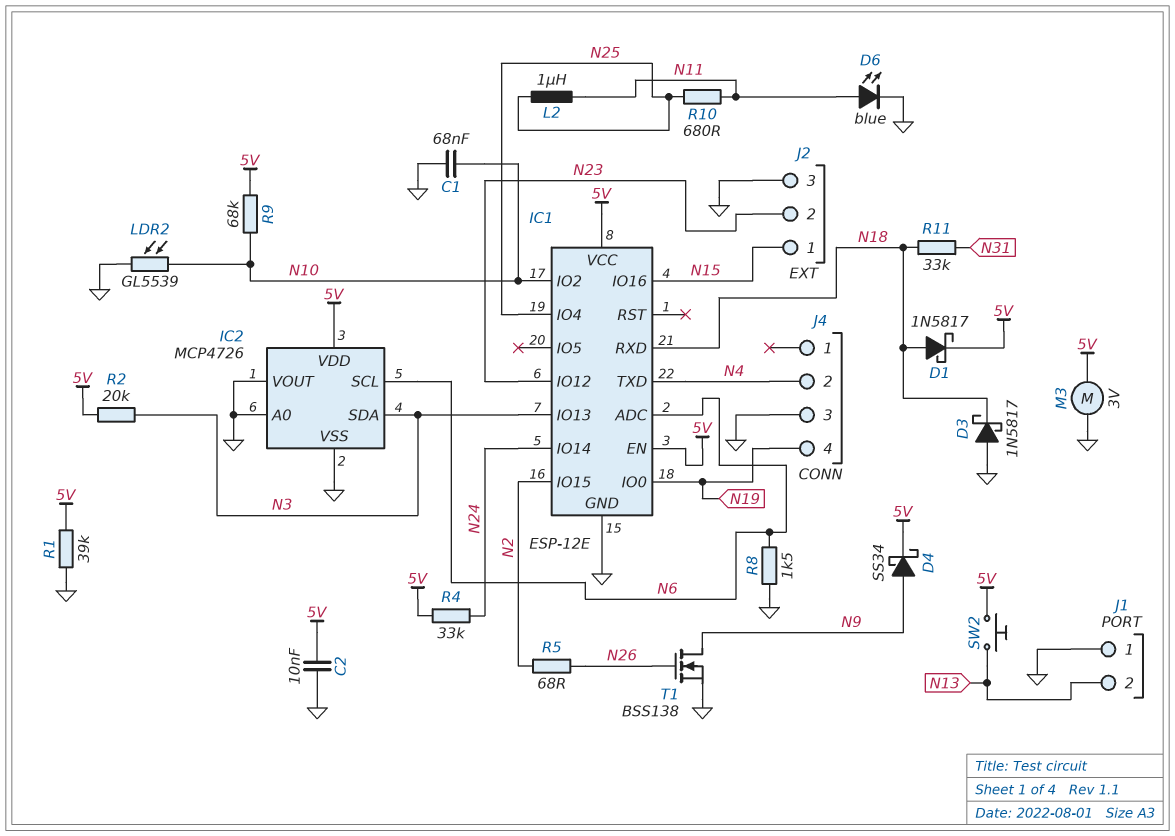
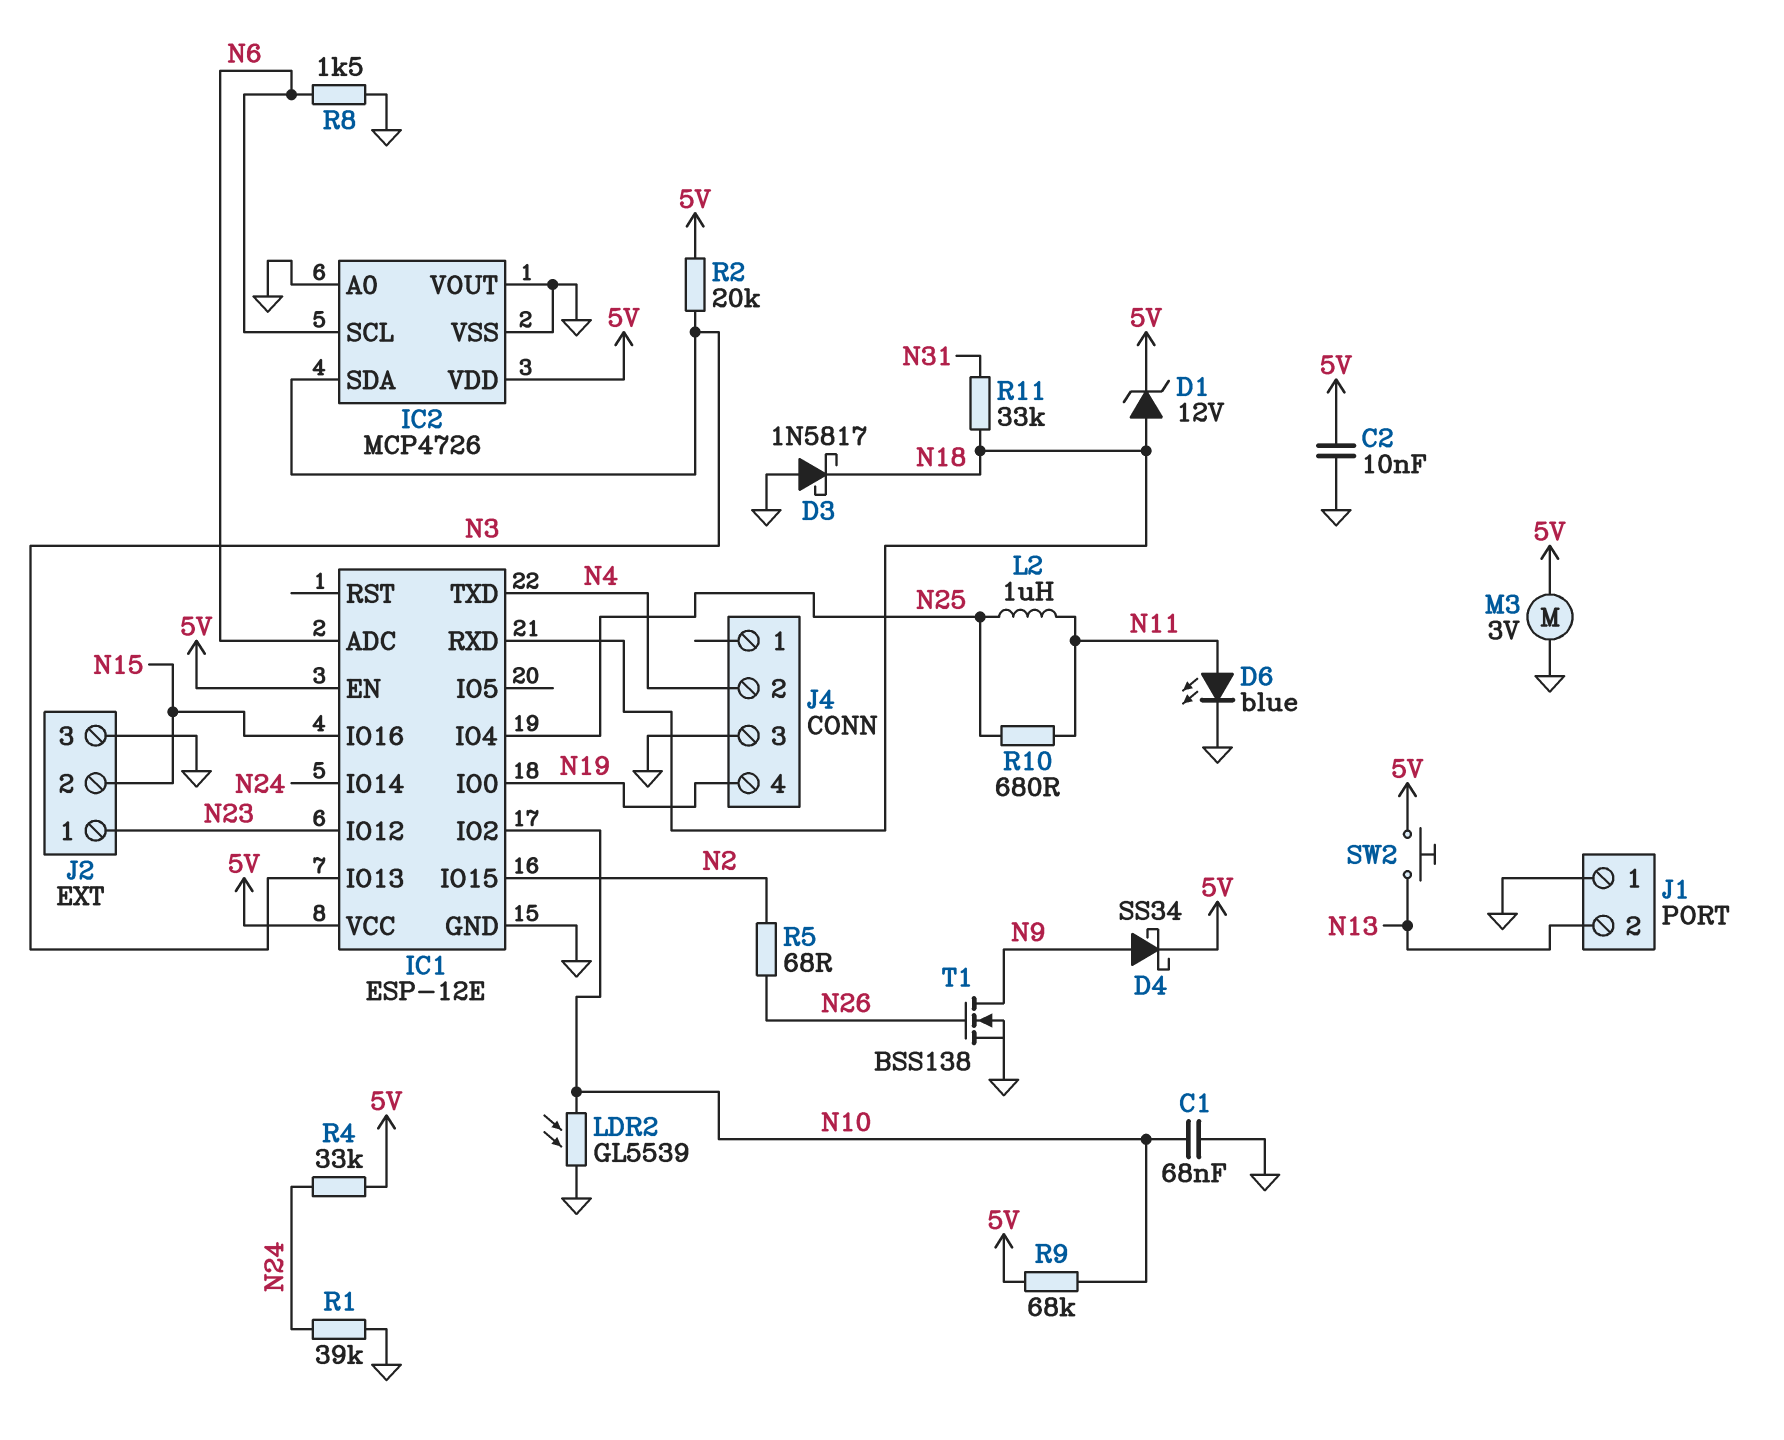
D1: schottky 1N5817 (A N18, K 5V) -> zener 12V (A N18, K 5V)
J2 pin 1: N15 -> N23
J2 pin 2: N23 -> N15
R1: 39k (5V, GND) -> 39k (GND, N24)

